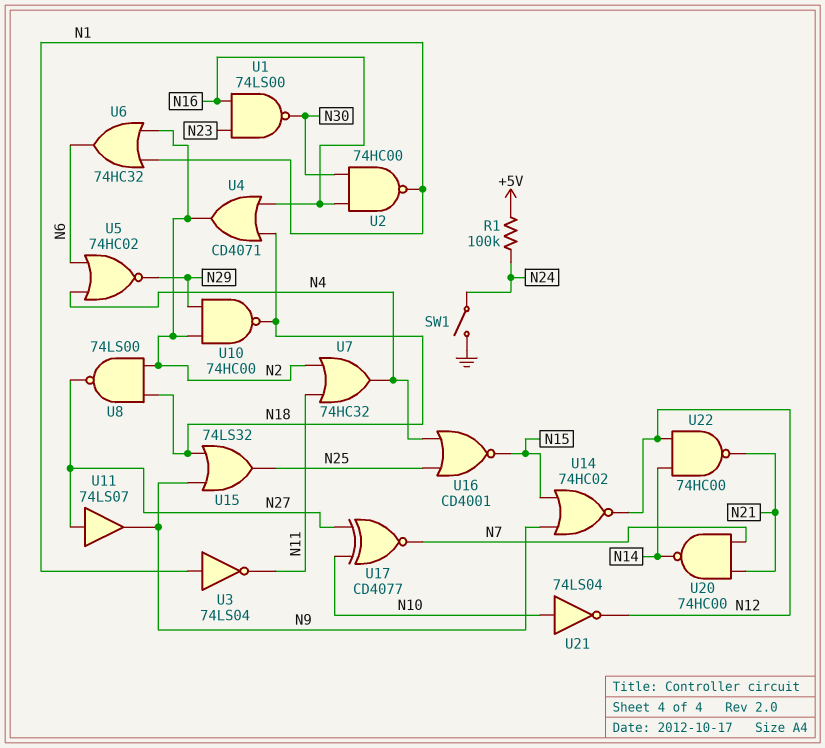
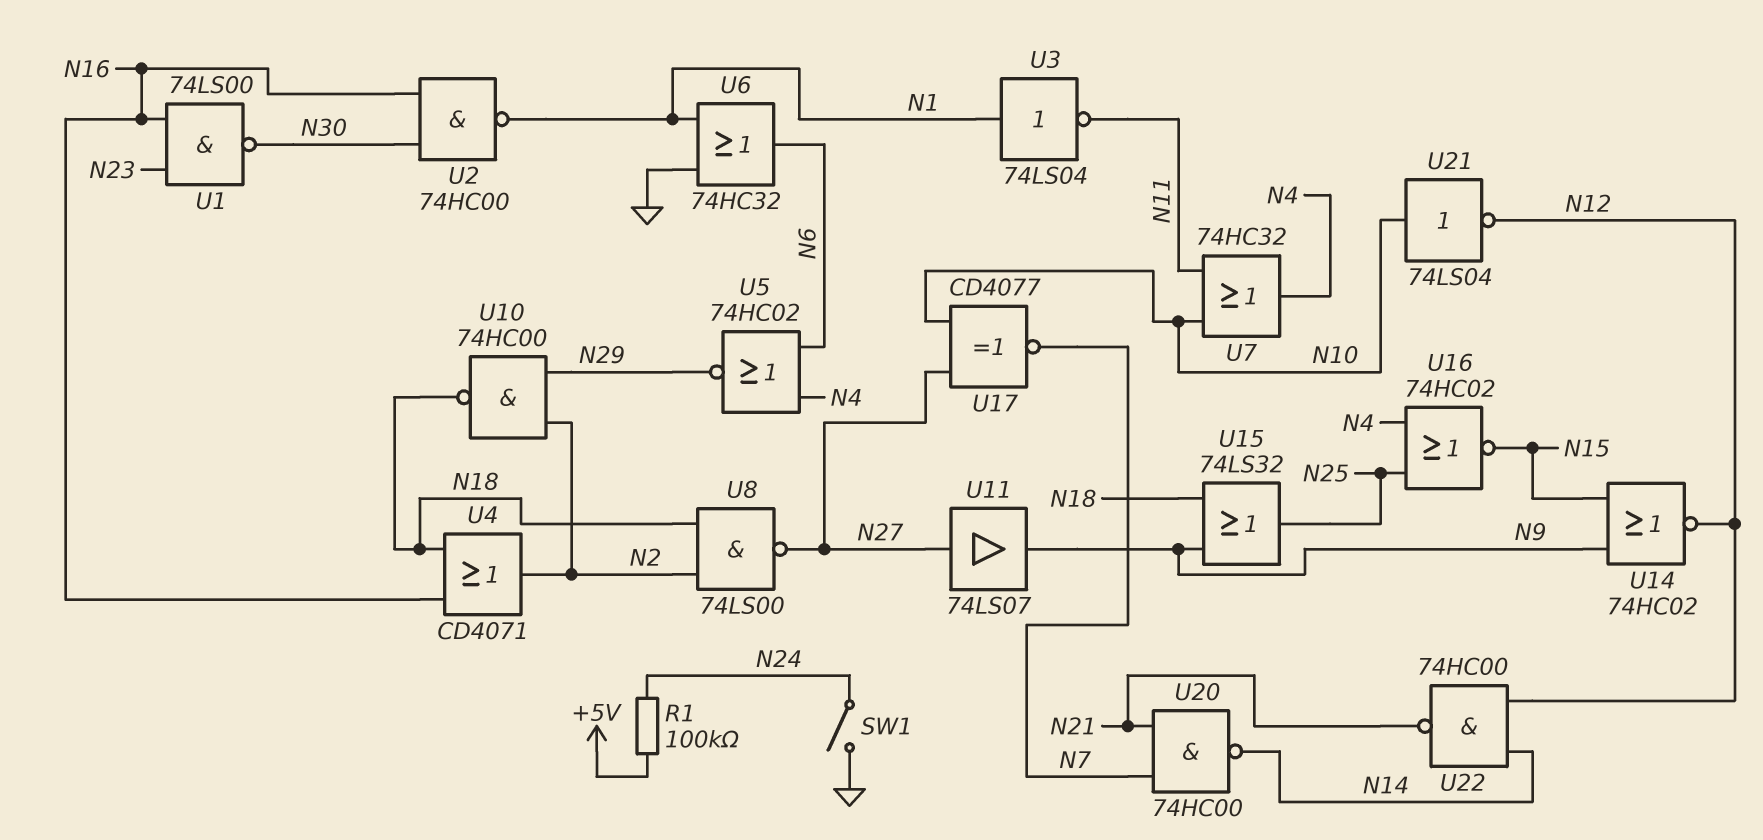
U6: OR 74HC32 (in N1, in N2, out N6) -> OR 74HC32 (in GND, in N1, out N6)
U7: OR 74HC32 (in N2, in N11, out N4) -> OR 74HC32 (in N10, in N11, out N4)
U16: NOR CD4001 (in N4, in N25, out N15) -> NOR 74HC02 (in N4, in N25, out N15)

